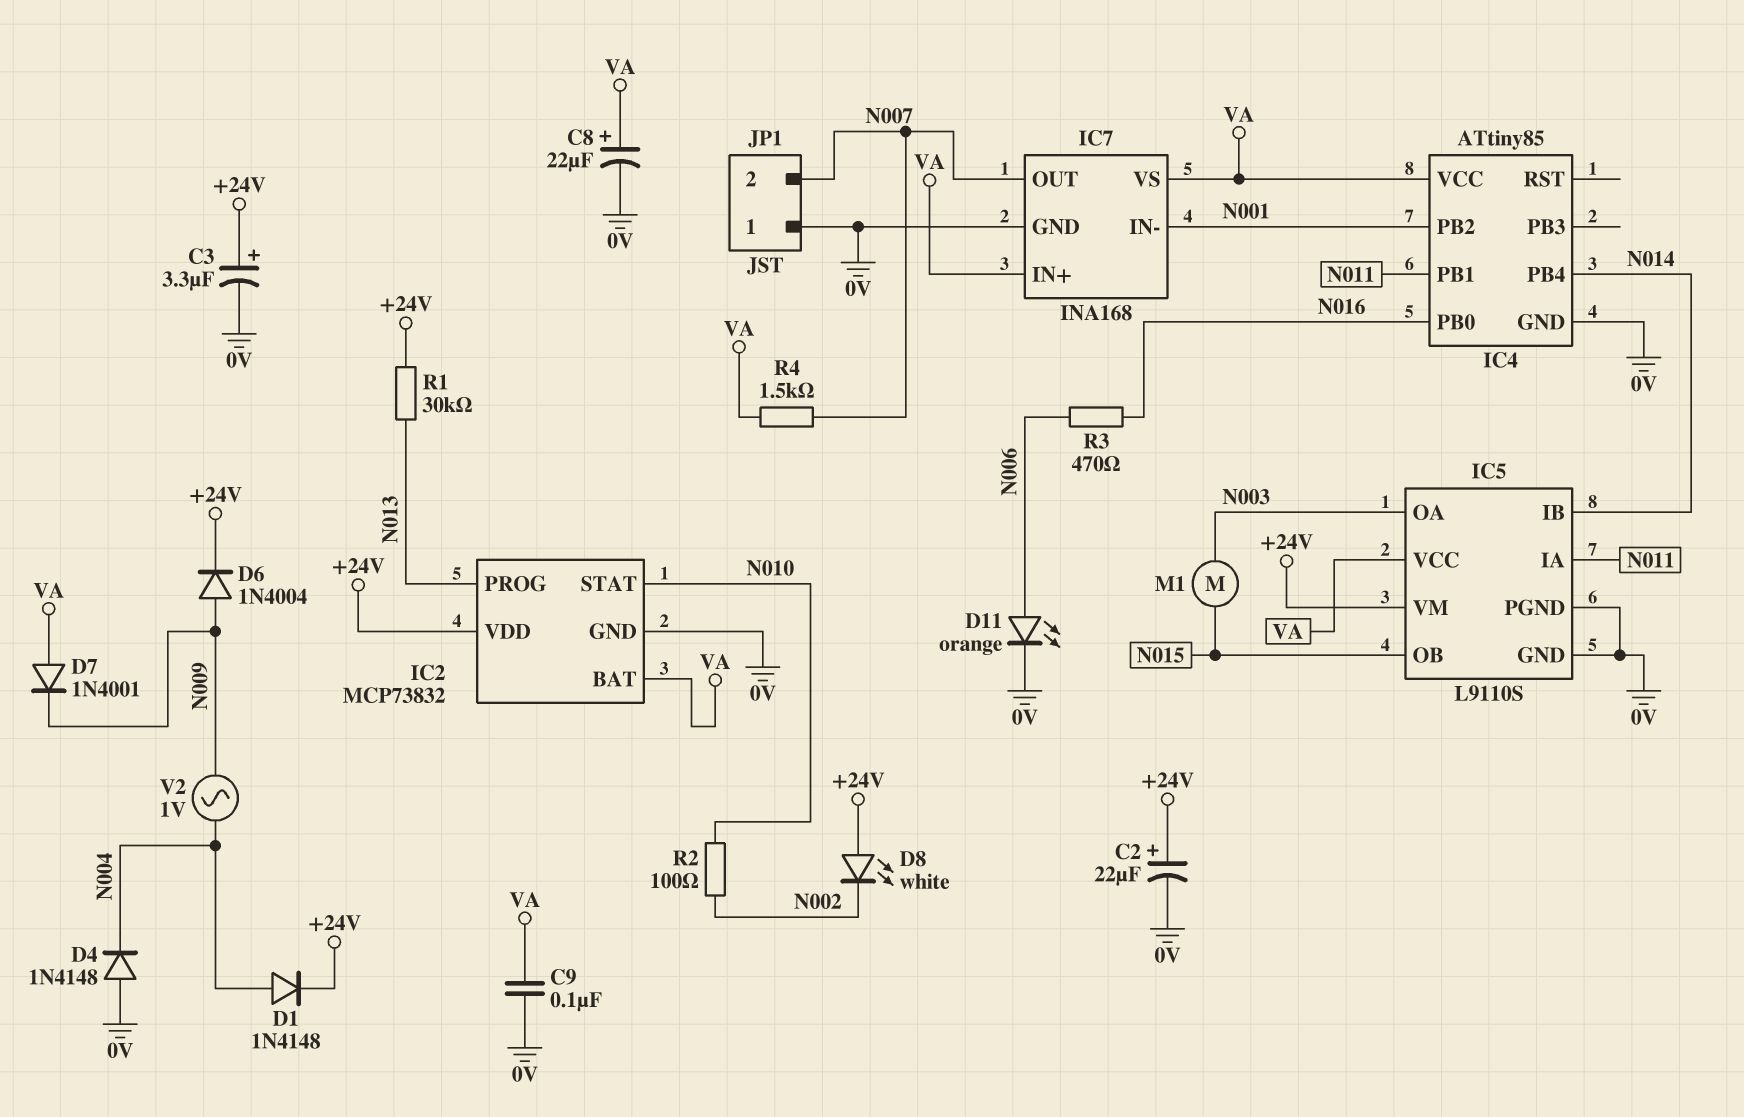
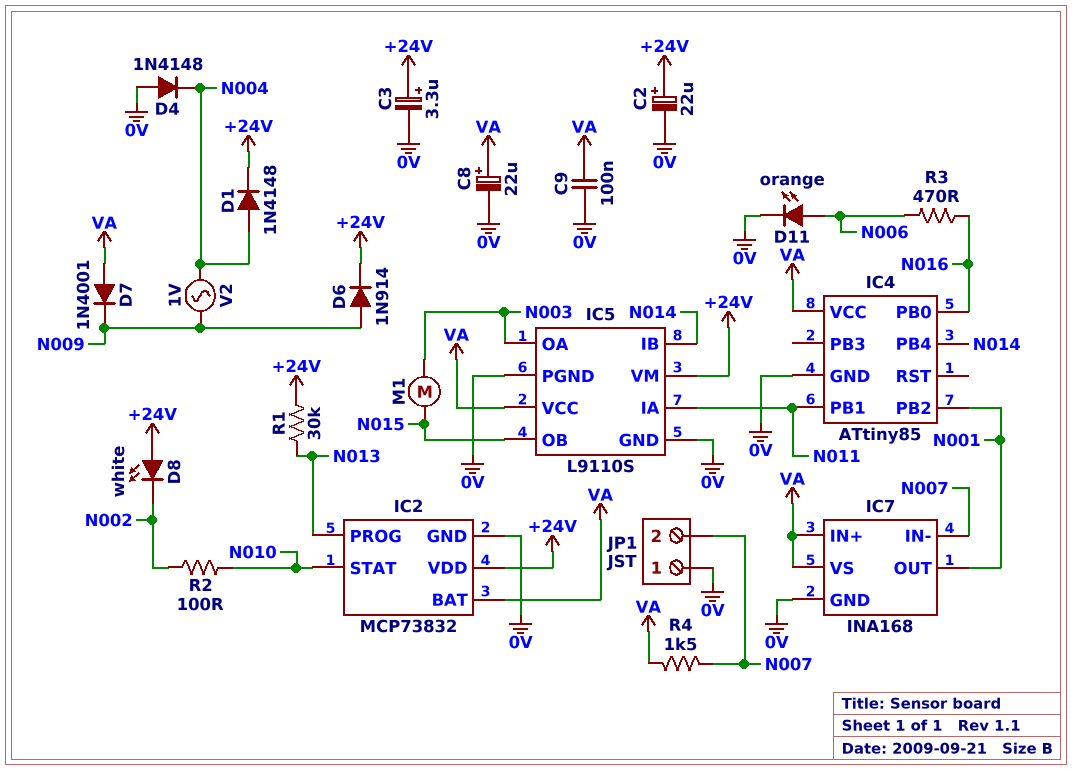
D6: diode 1N4004 (A N009, K +24V) -> diode 1N914 (A N009, K +24V)
IC7 pin IN-: N001 -> N007
IC7 pin OUT: N007 -> N001

